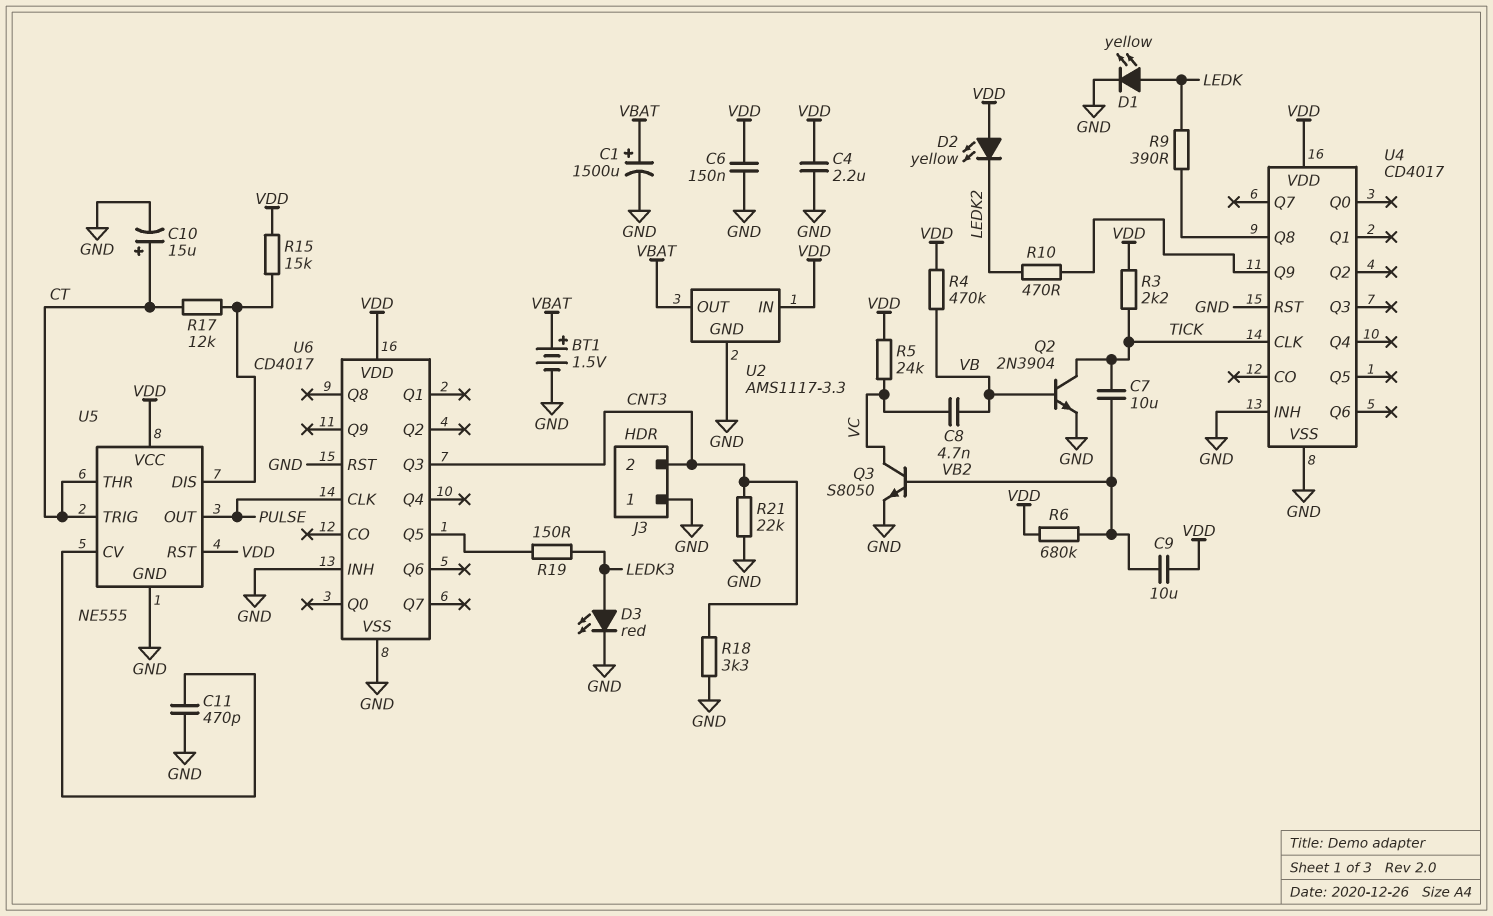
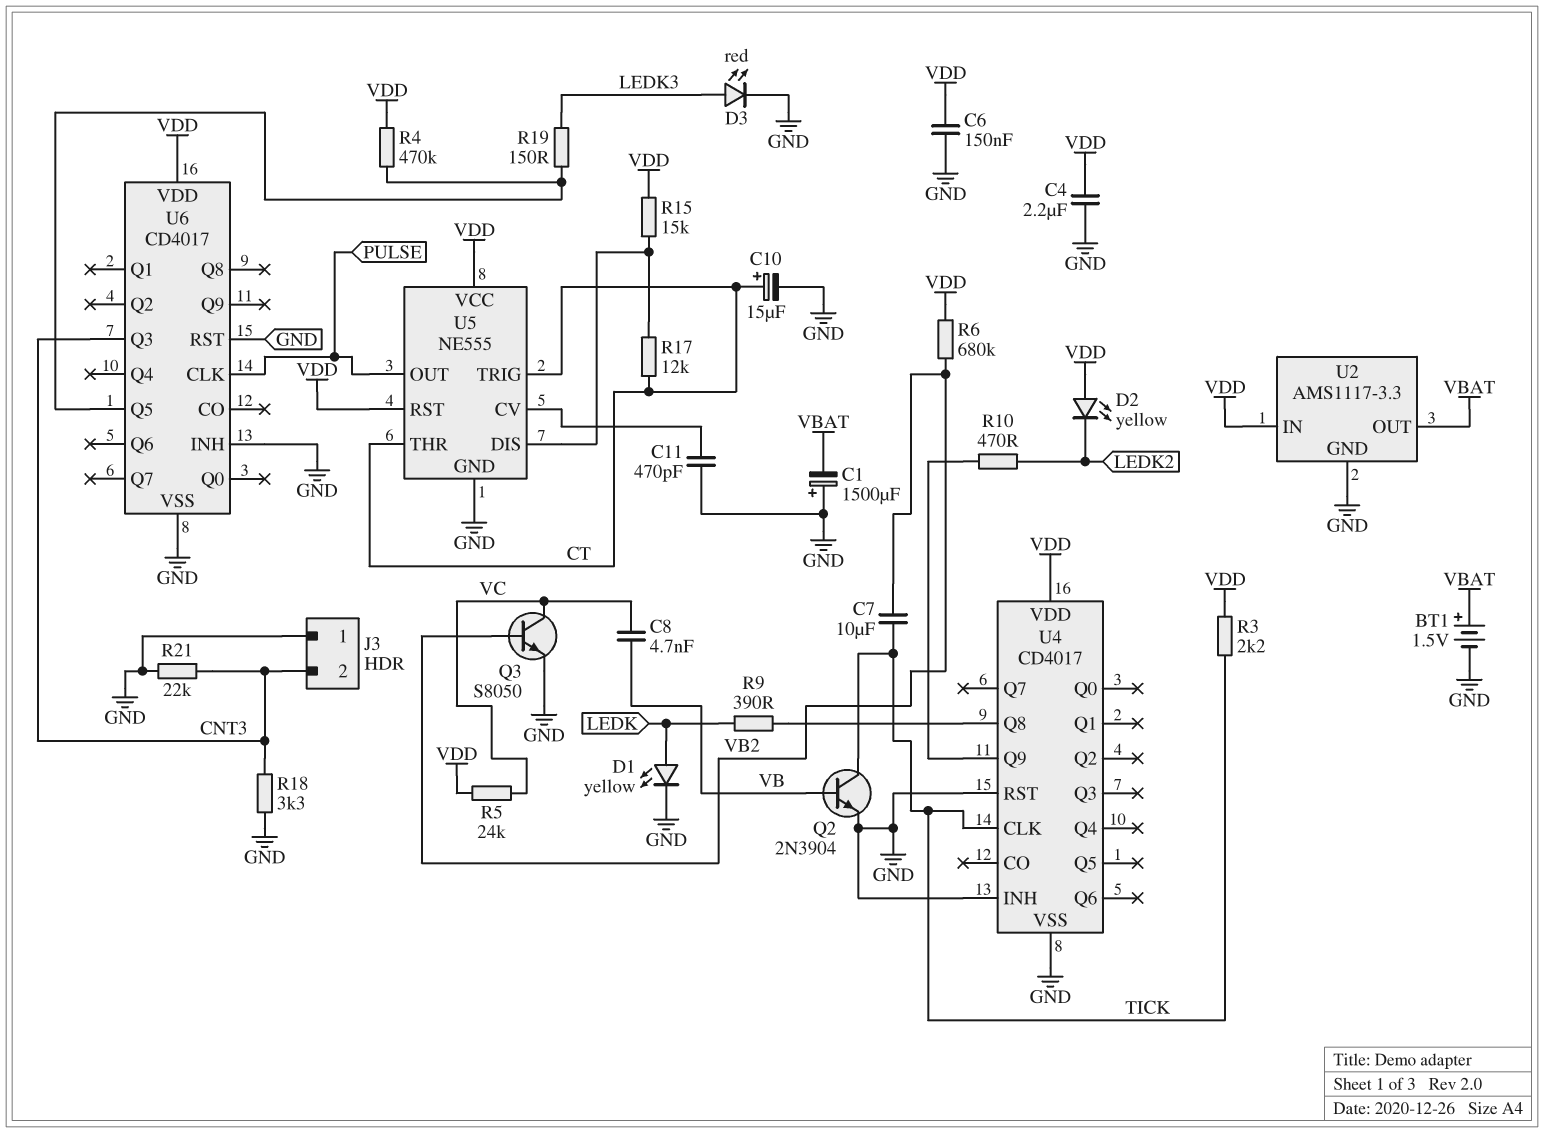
C1: 1500uF (plus VBAT, minus GND) -> 1500uF (plus GND, minus VBAT)
C9: 10uF (VB2, VDD) -> none
R4: 470k (VB, VDD) -> 470k (U6/Q5, VDD)

